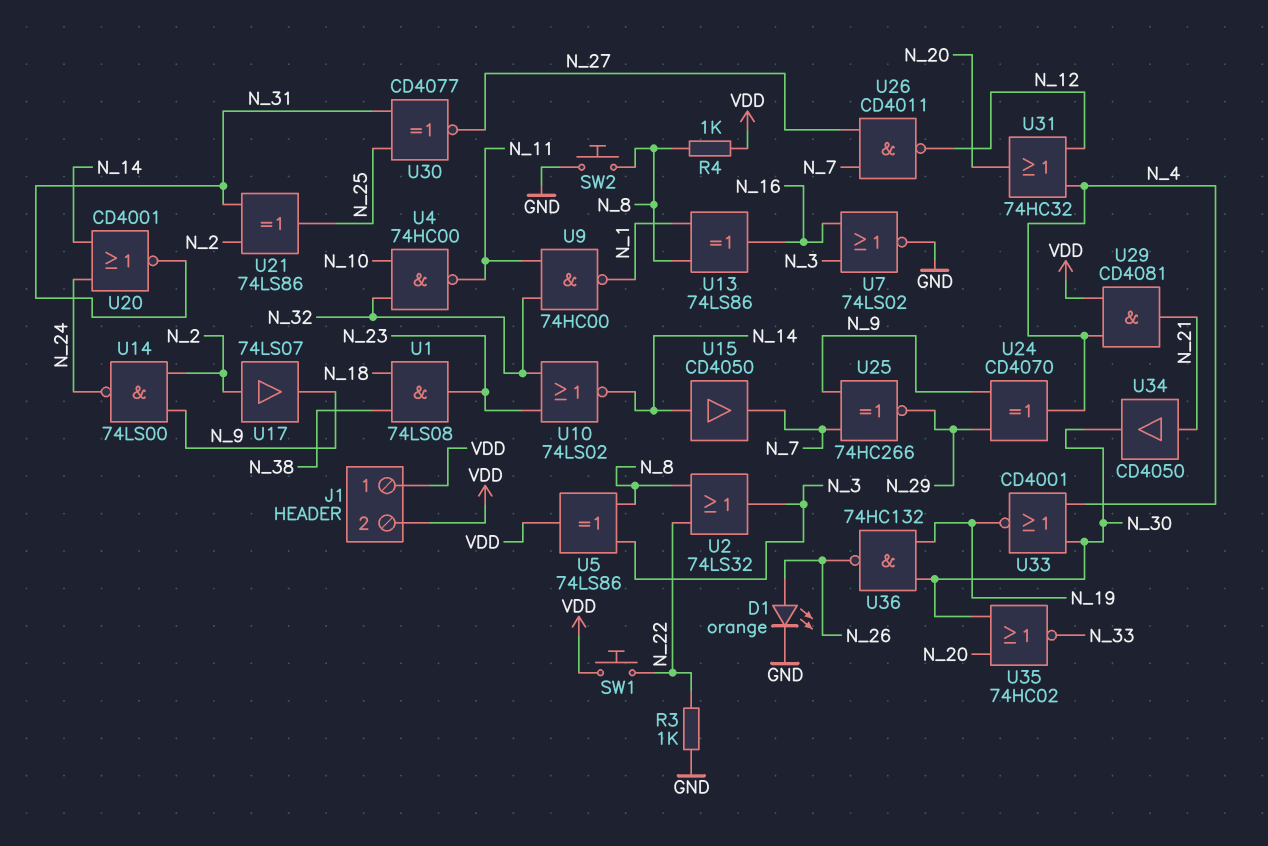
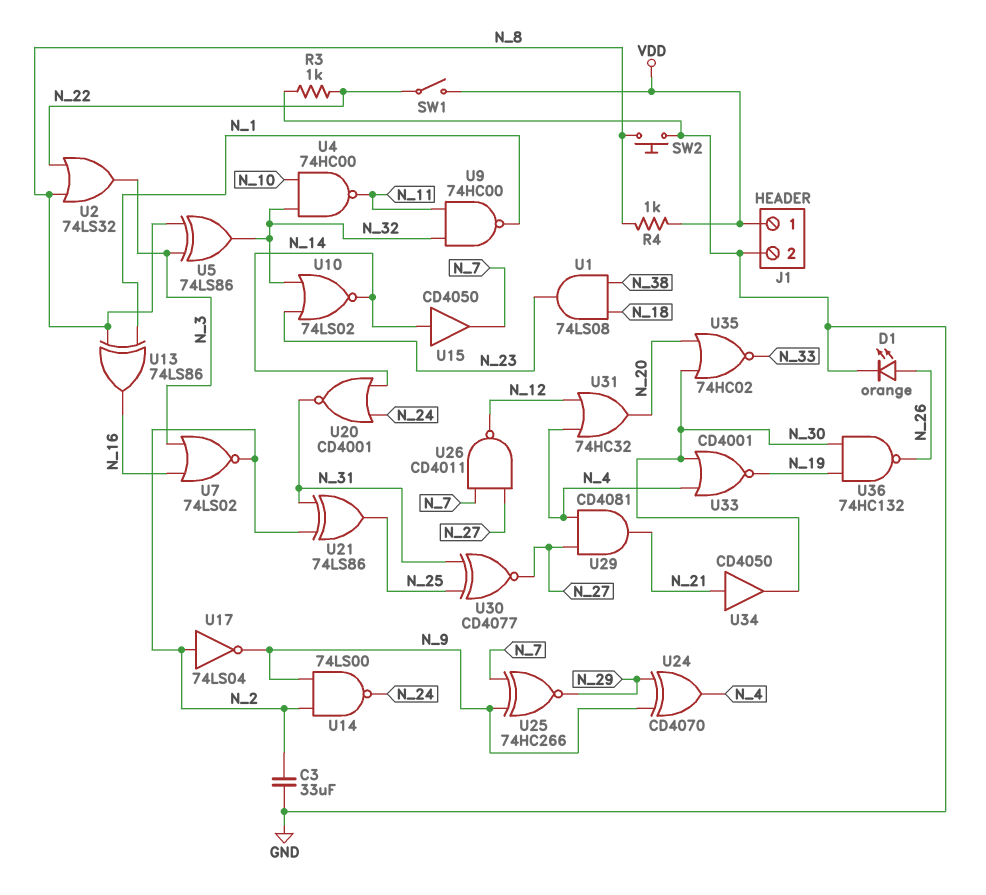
C3: none -> 33uF (GND, N_2)
J1 pin 2: VDD -> GND
SW1: button (N_22, VDD) -> switch (N_22, VDD)
U5: XOR 74LS86 (in N_3, in N_8, out VDD) -> XOR 74LS86 (in N_3, in N_8, out N_32)
U7: NOR 74LS02 (in N_3, in N_16, out GND) -> NOR 74LS02 (in N_3, in N_16, out N_2)
U17: buffer 74LS07 (in N_2, out N_9) -> NOT 74LS04 (in N_2, out N_9)
U29: AND CD4081 (in N_4, in VDD, out N_21) -> AND CD4081 (in N_4, in N_27, out N_21)

